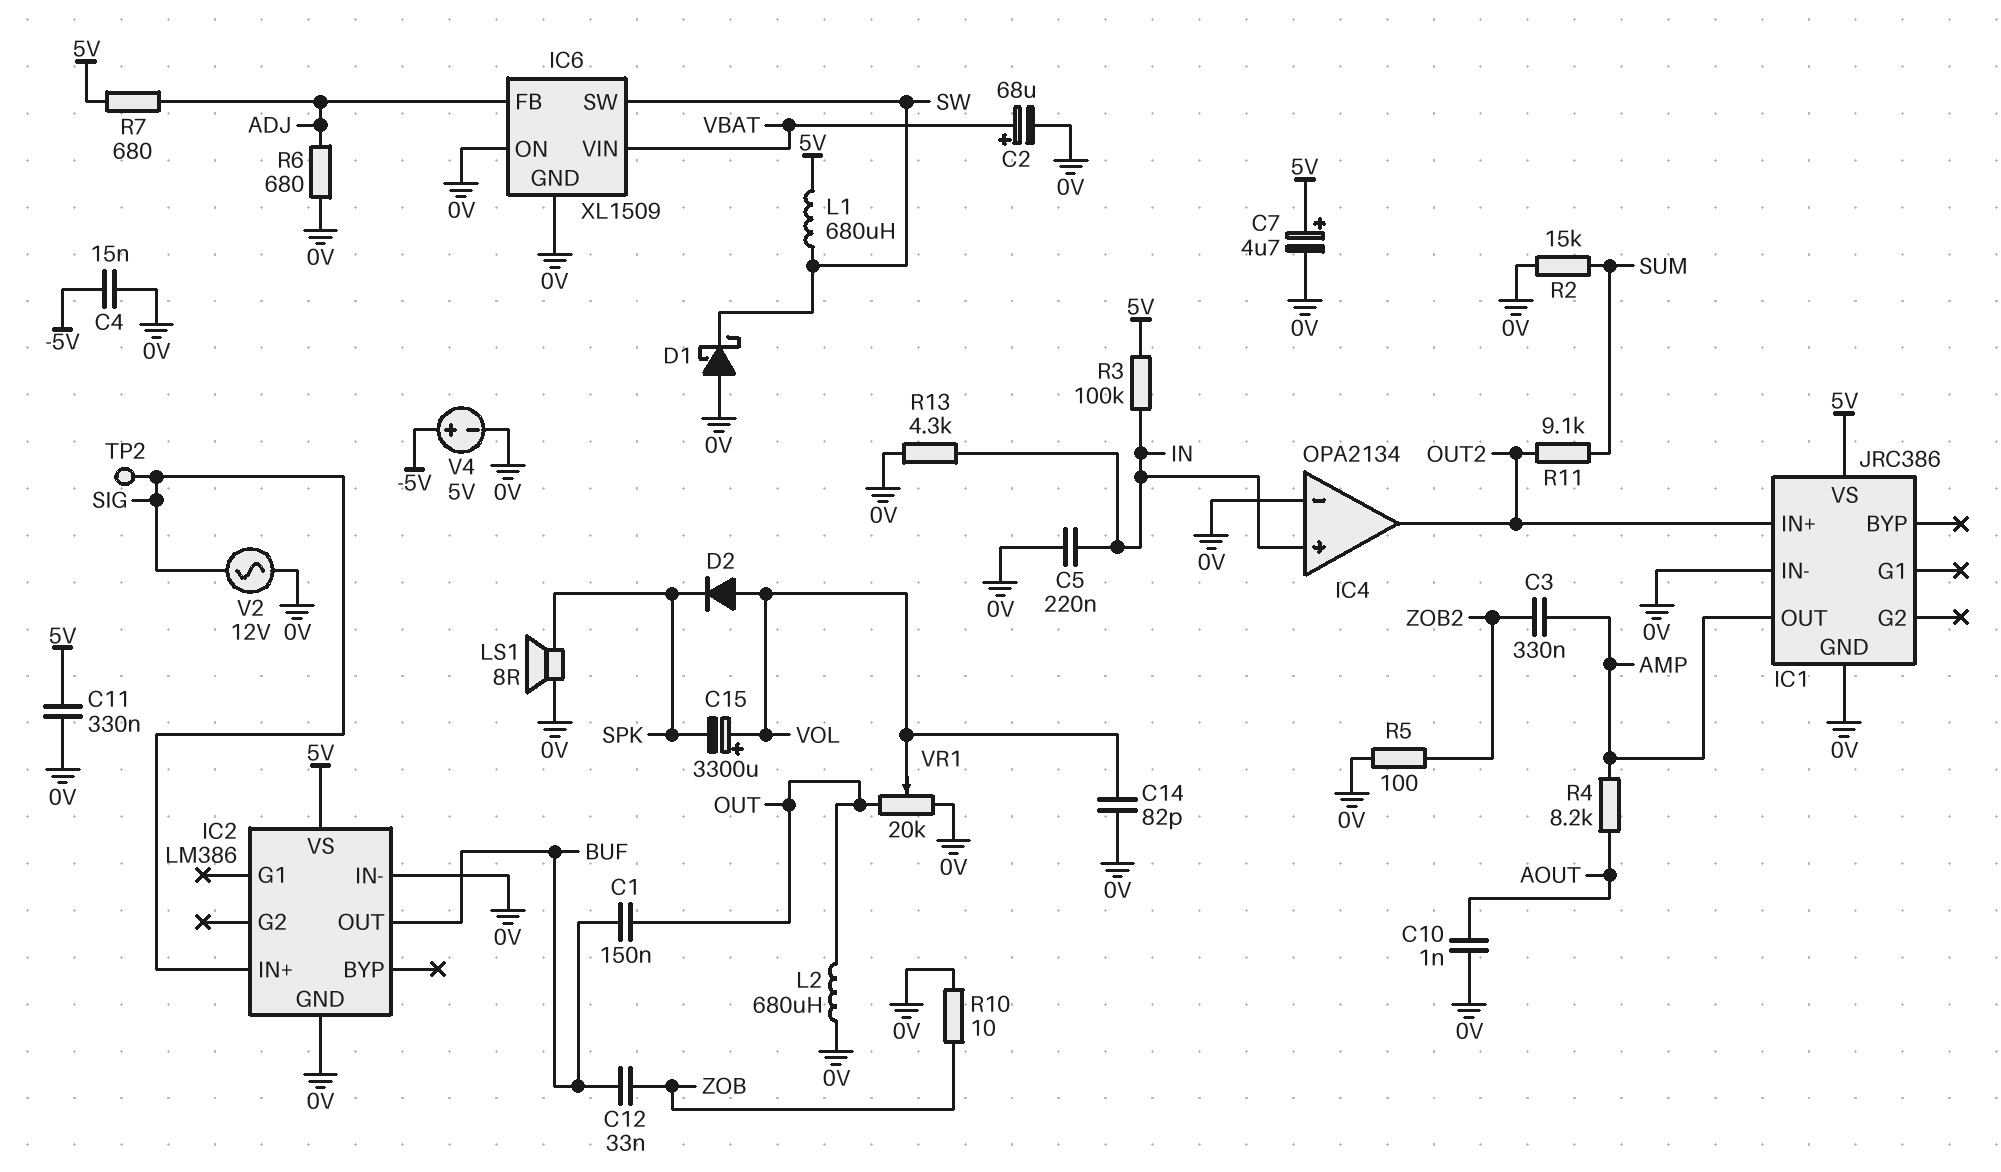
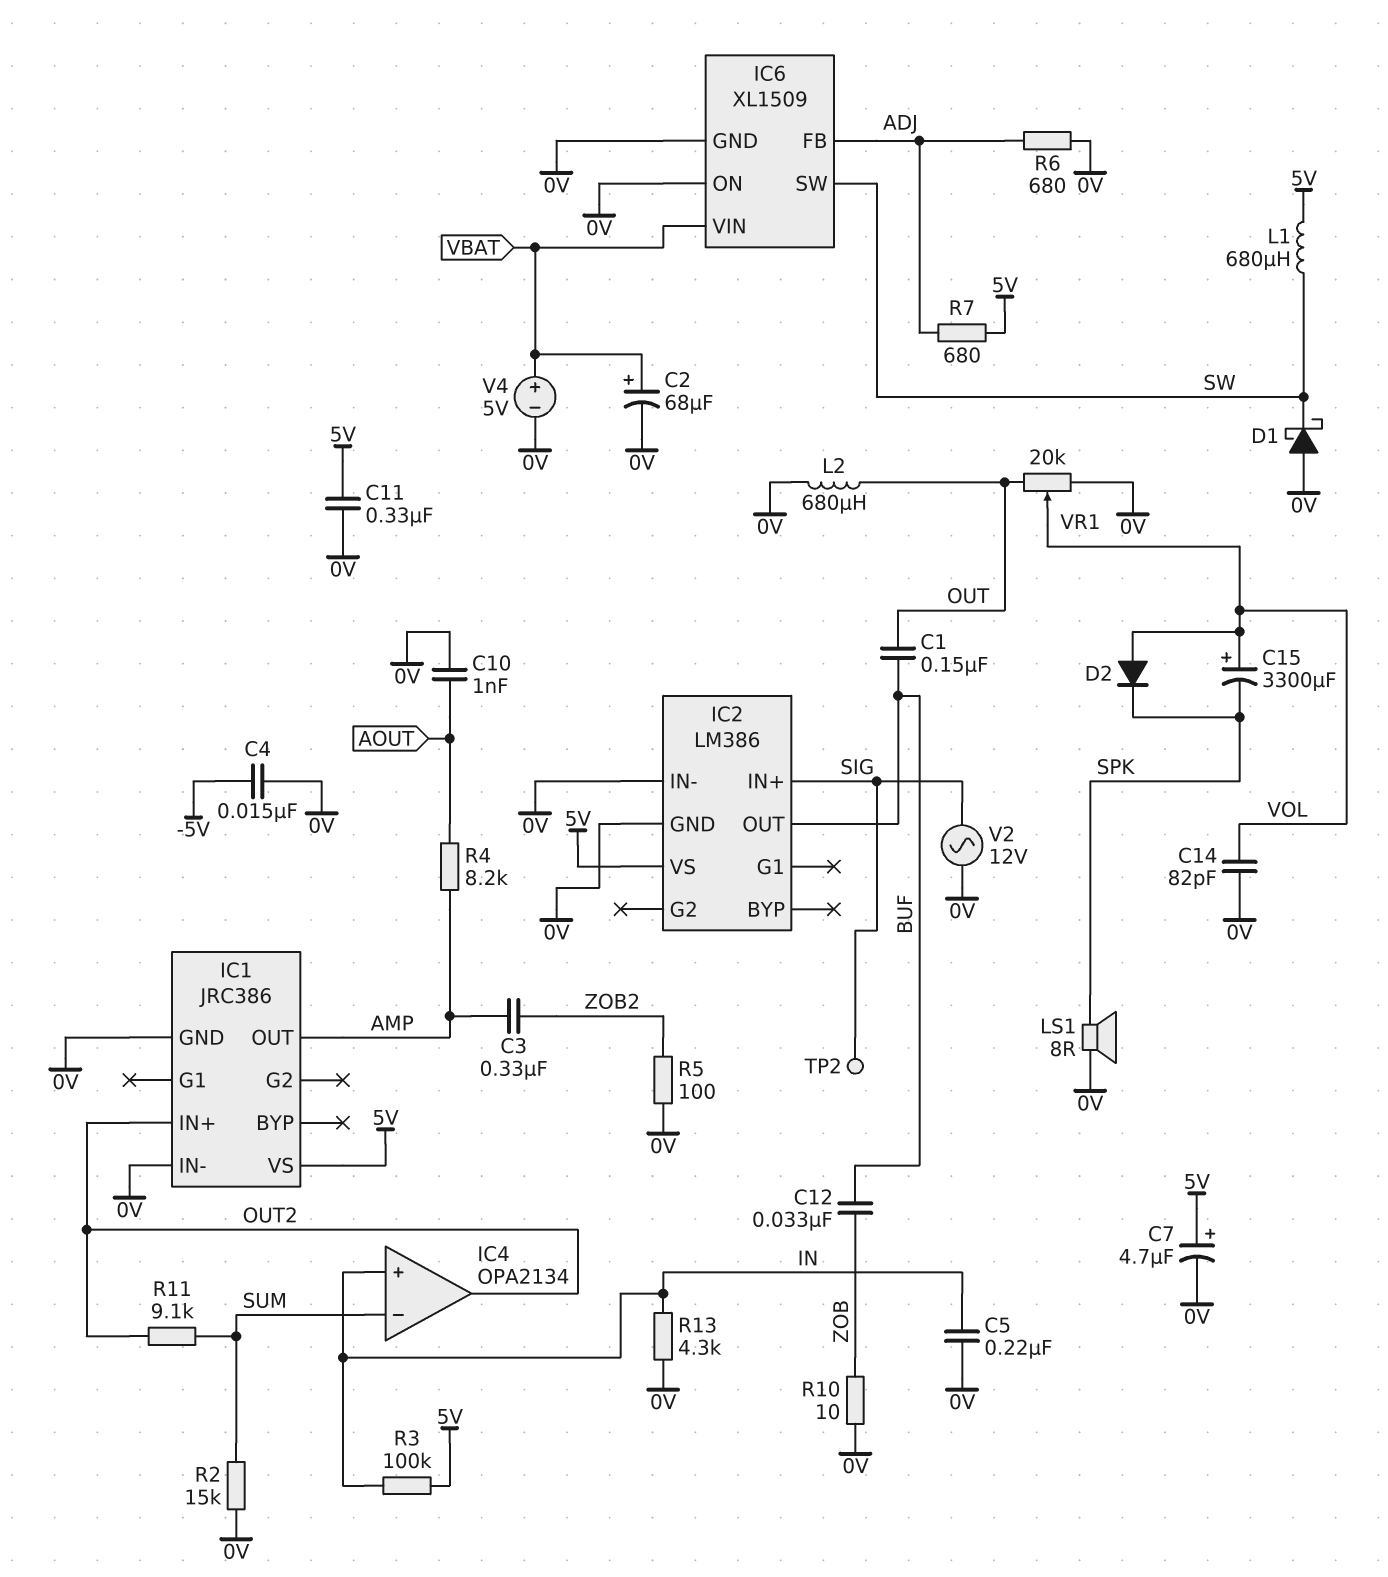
IC4 pin in-: 0V -> SUM
V4: 5V (plus -5V, minus 0V) -> 5V (plus VBAT, minus 0V)

